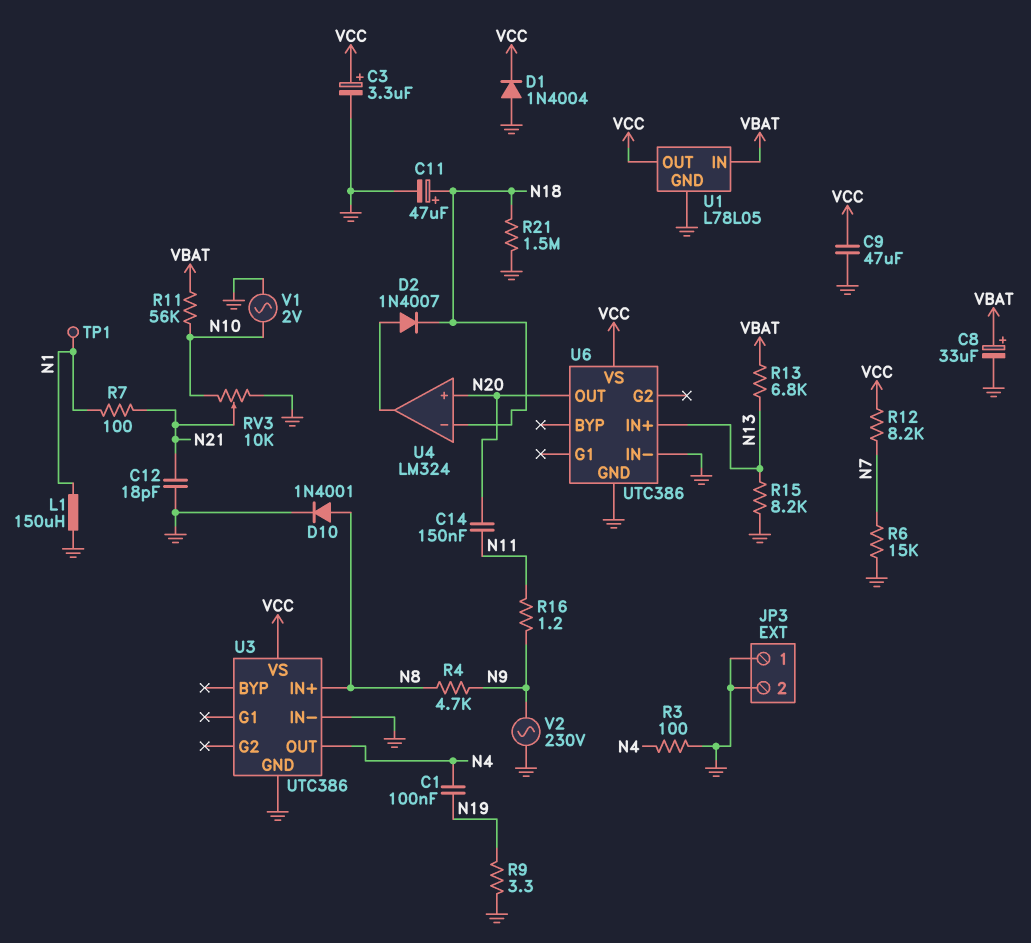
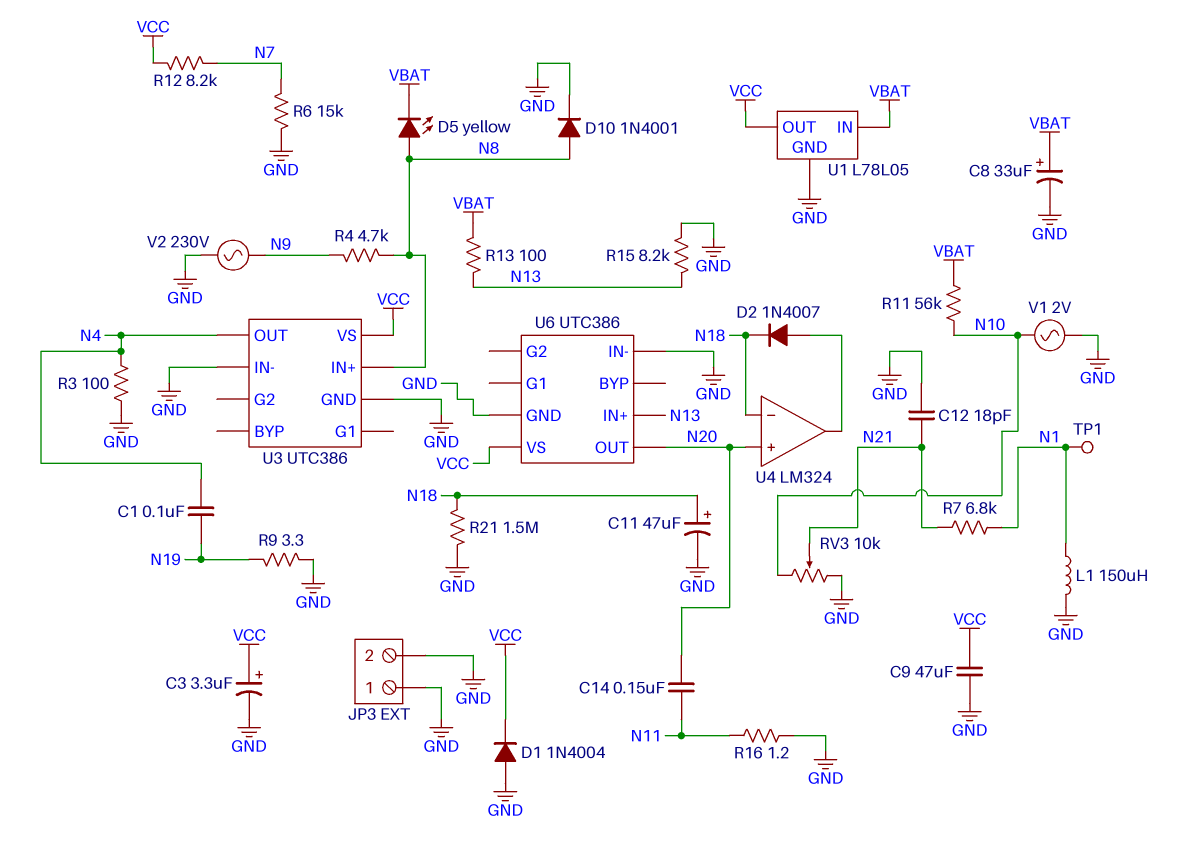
D5: none -> LED yellow (A N8, K VBAT)
R7: 100 (N1, N21) -> 6.8k (N1, N21)
R13: 6.8k (N13, VBAT) -> 100 (N13, VBAT)
R16: 1.2 (N9, N11) -> 1.2 (GND, N11)

